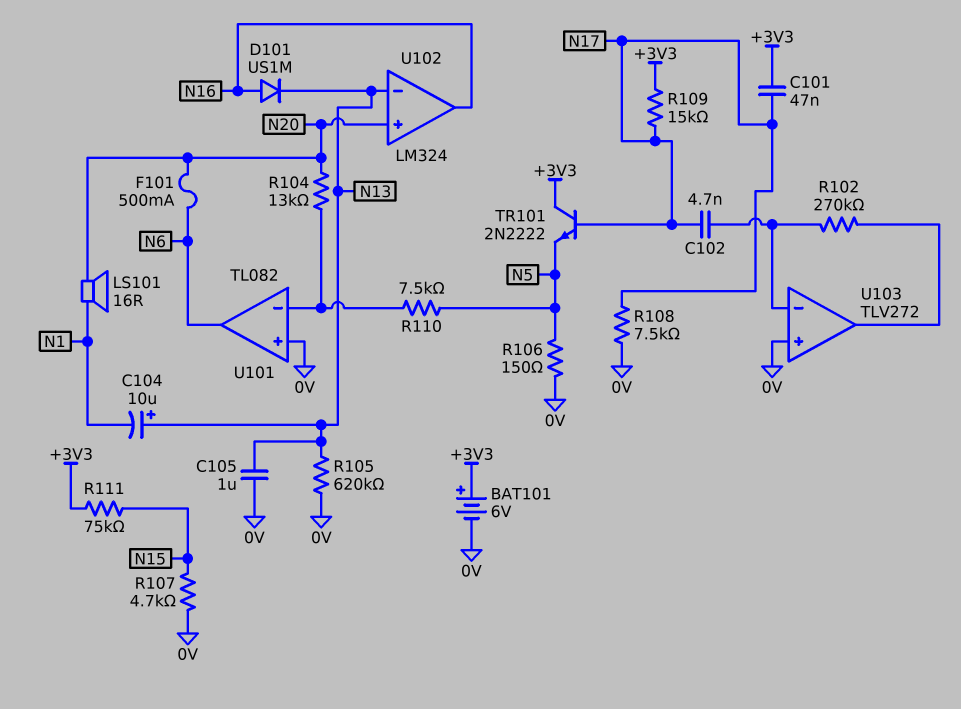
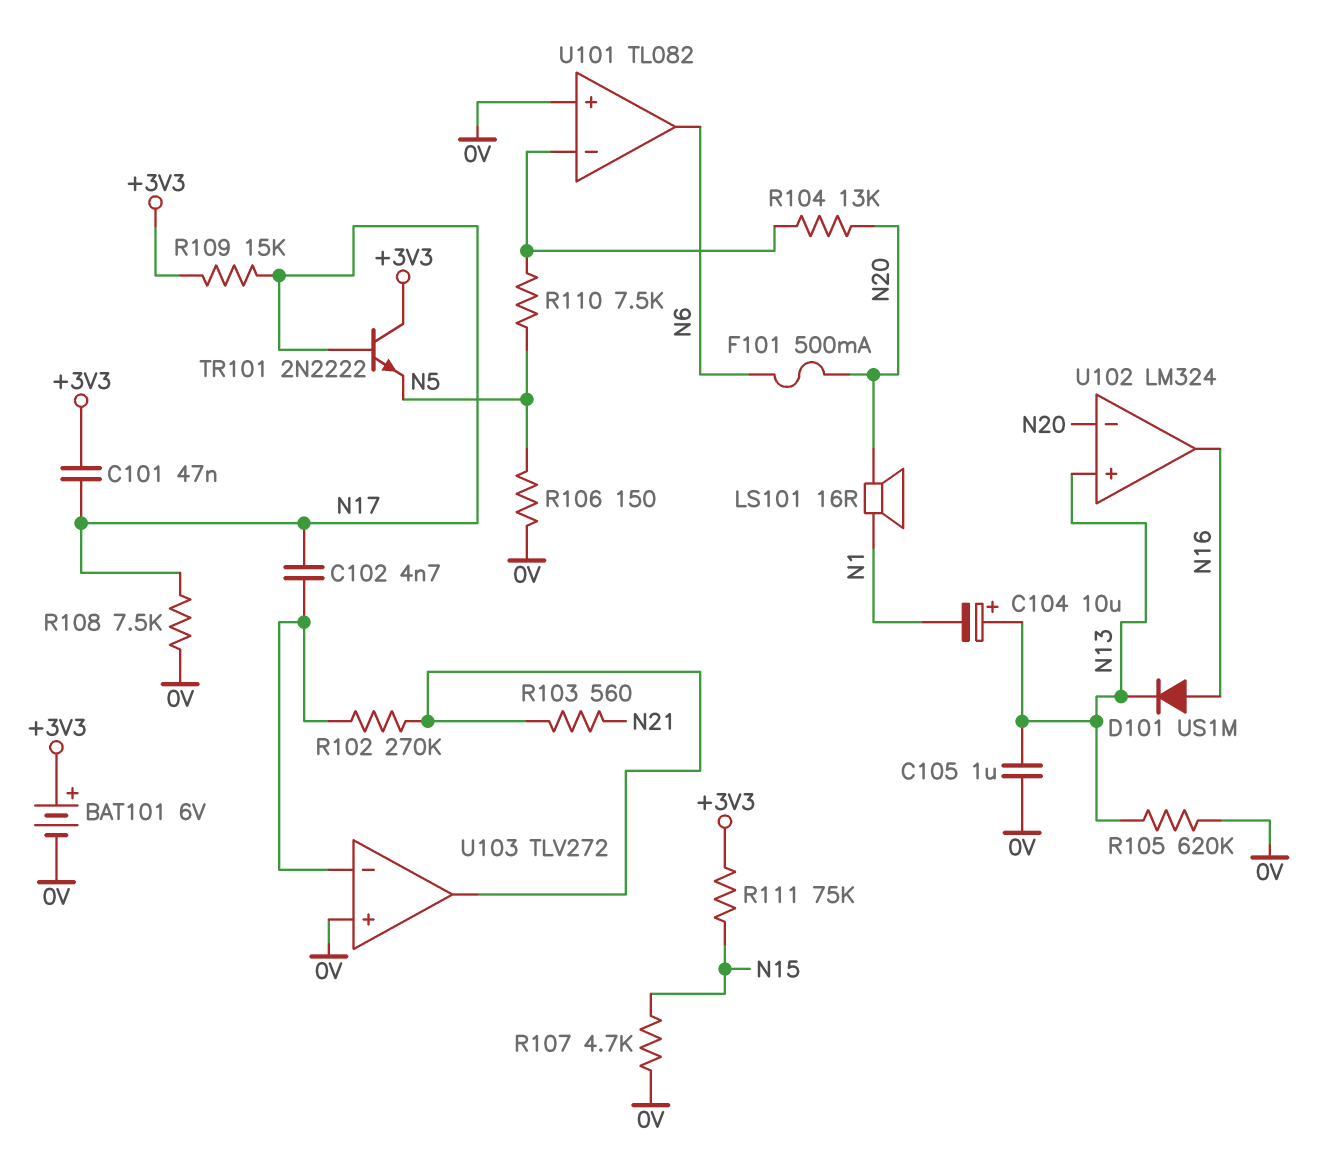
R103: none -> 560 (N21, U103/out)
U102 pin in+: N20 -> N13
U102 pin in-: N13 -> N20

